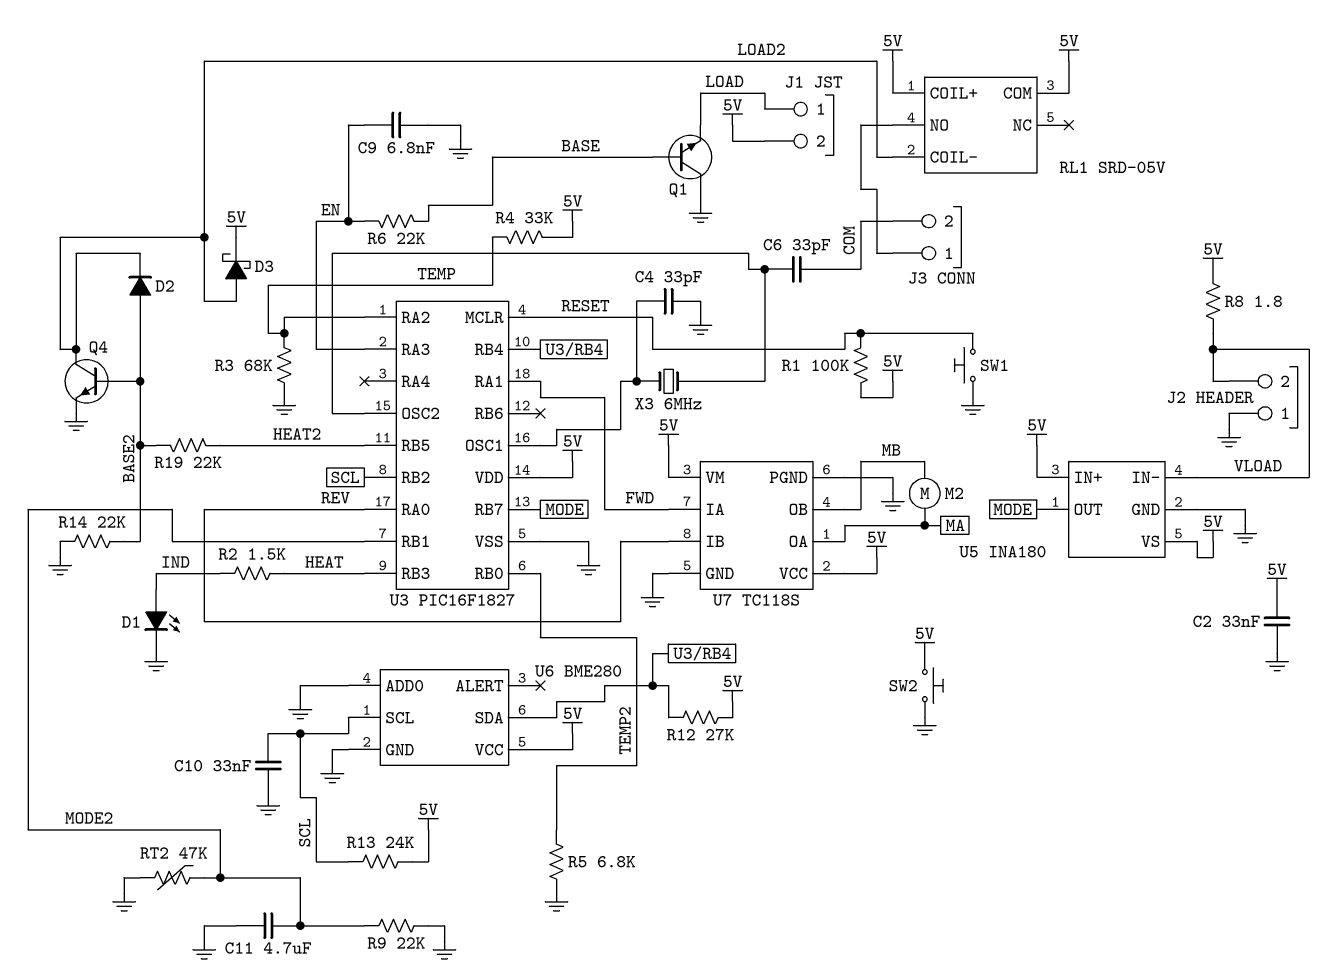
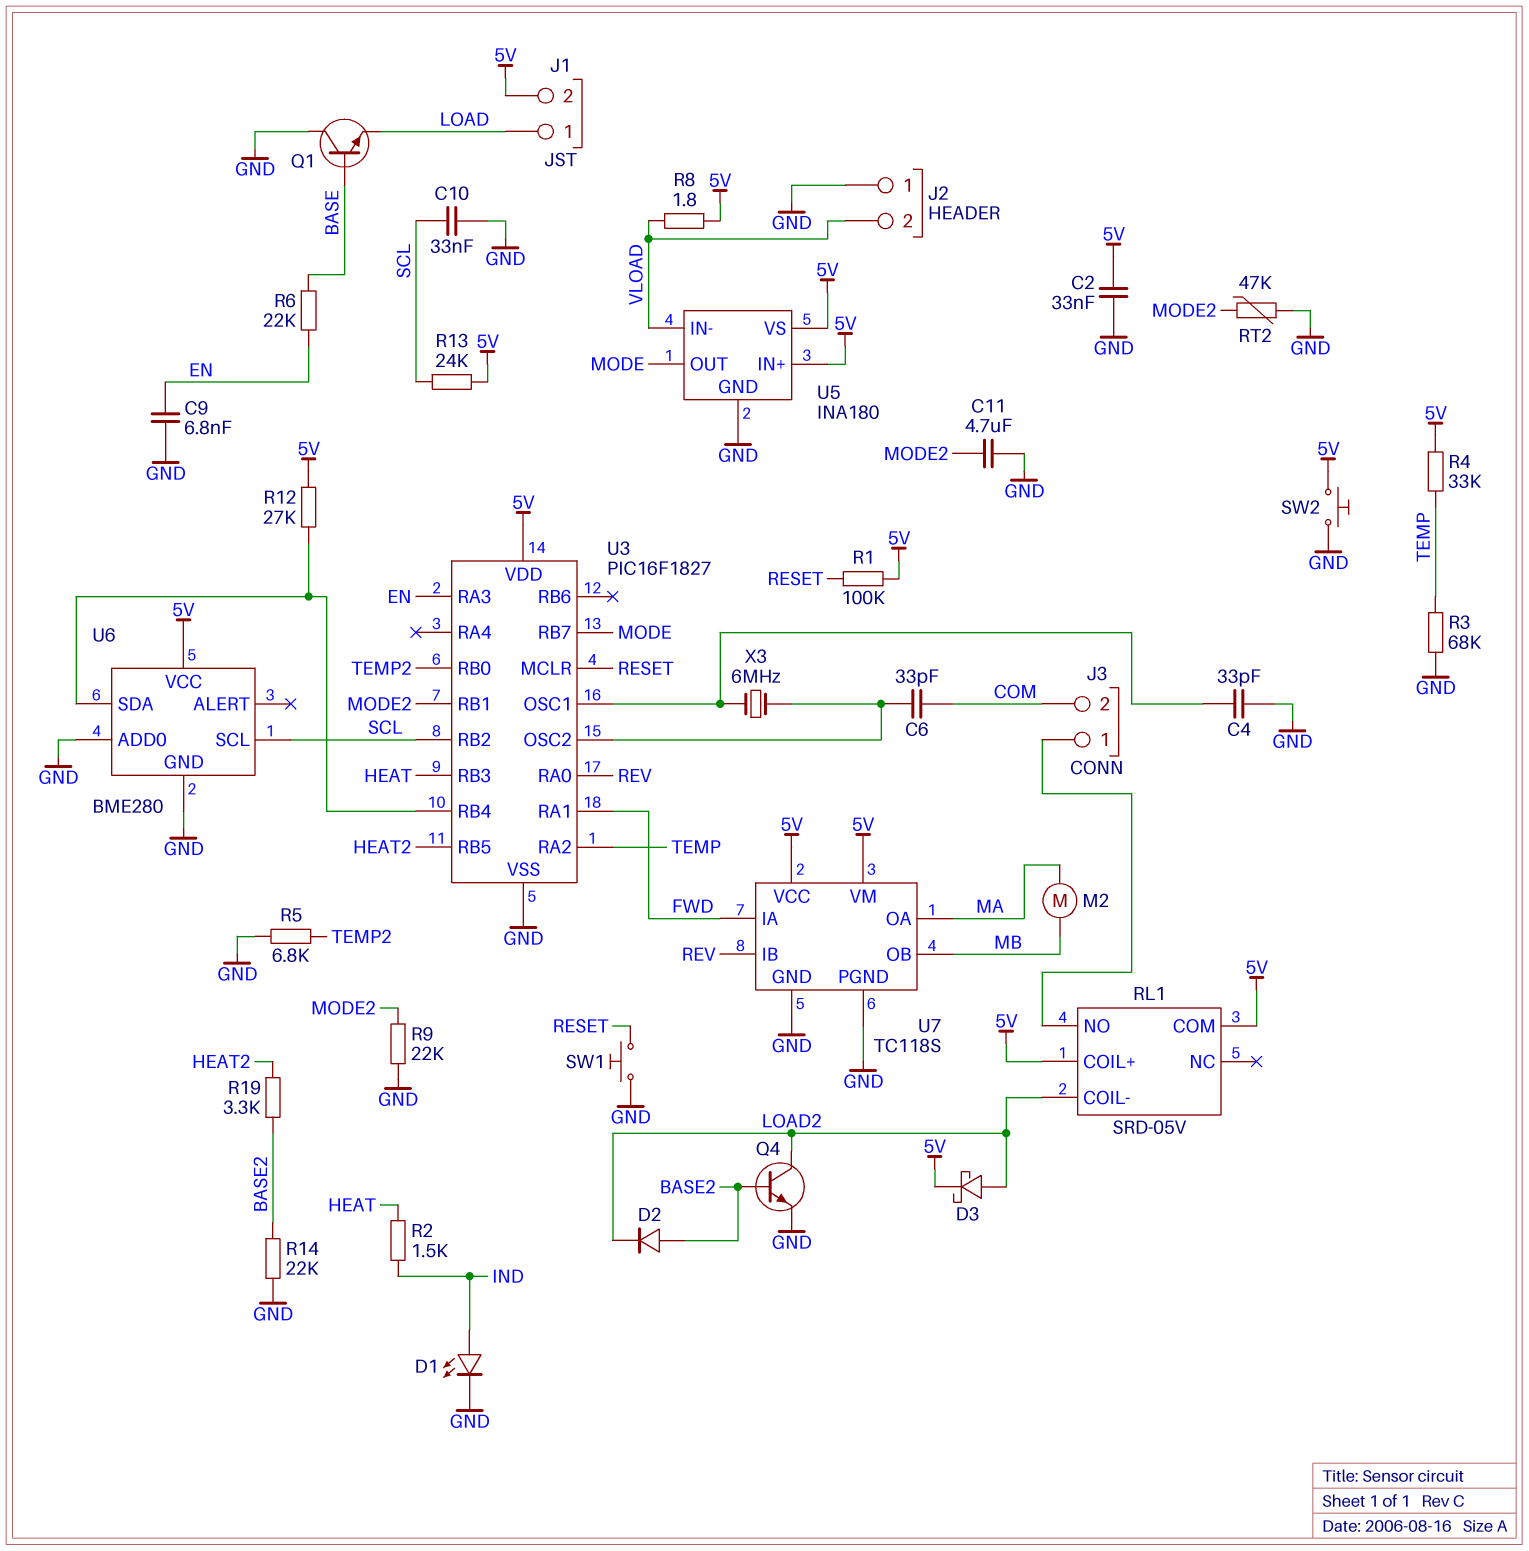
R19: 22k (BASE2, HEAT2) -> 3.3k (BASE2, HEAT2)

